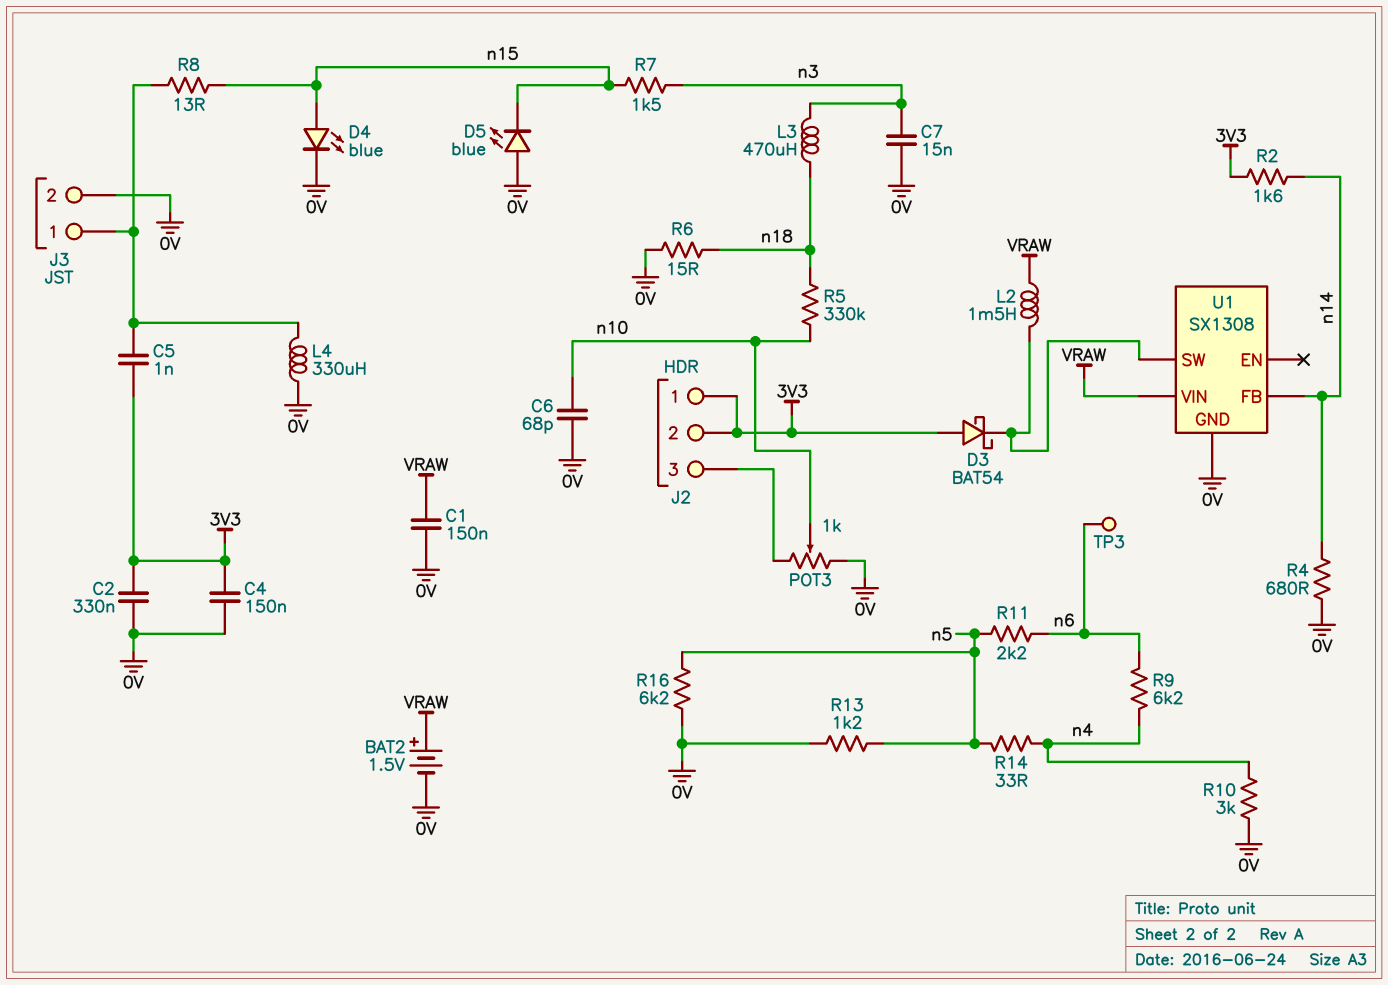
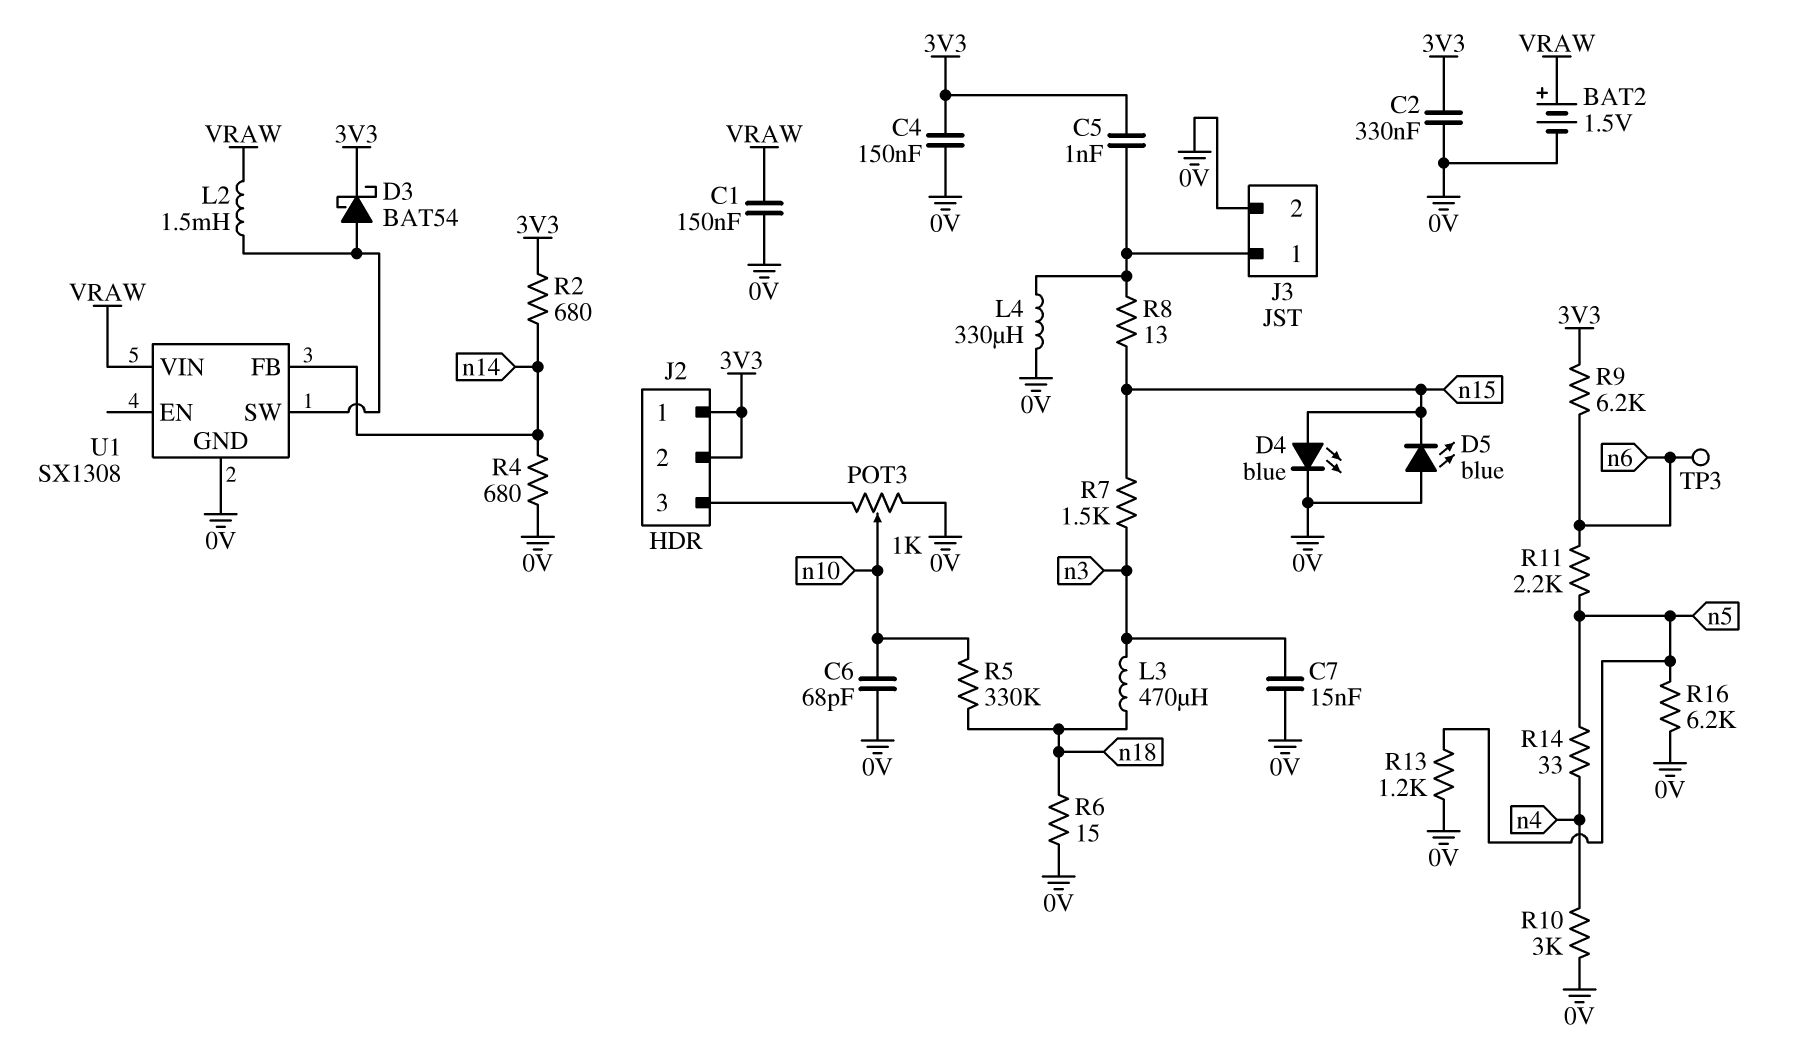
D3: schottky BAT54 (A 3V3, K U1/SW) -> schottky BAT54 (A U1/SW, K 3V3)
R2: 1.6k (3V3, n14) -> 680 (3V3, n14)
R9: 6.2k (n4, n6) -> 6.2k (3V3, n6)

